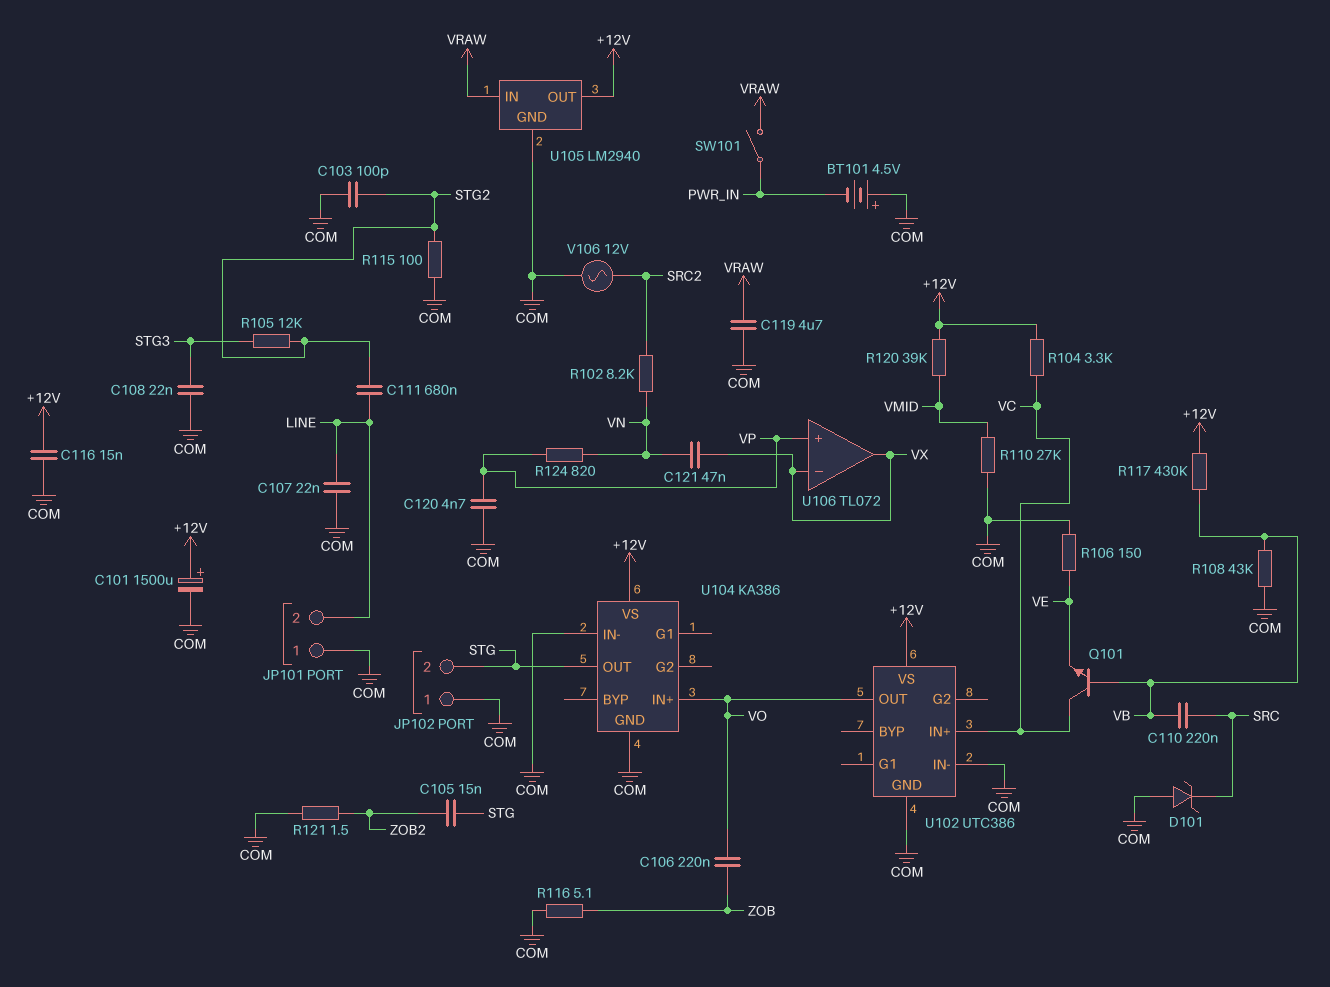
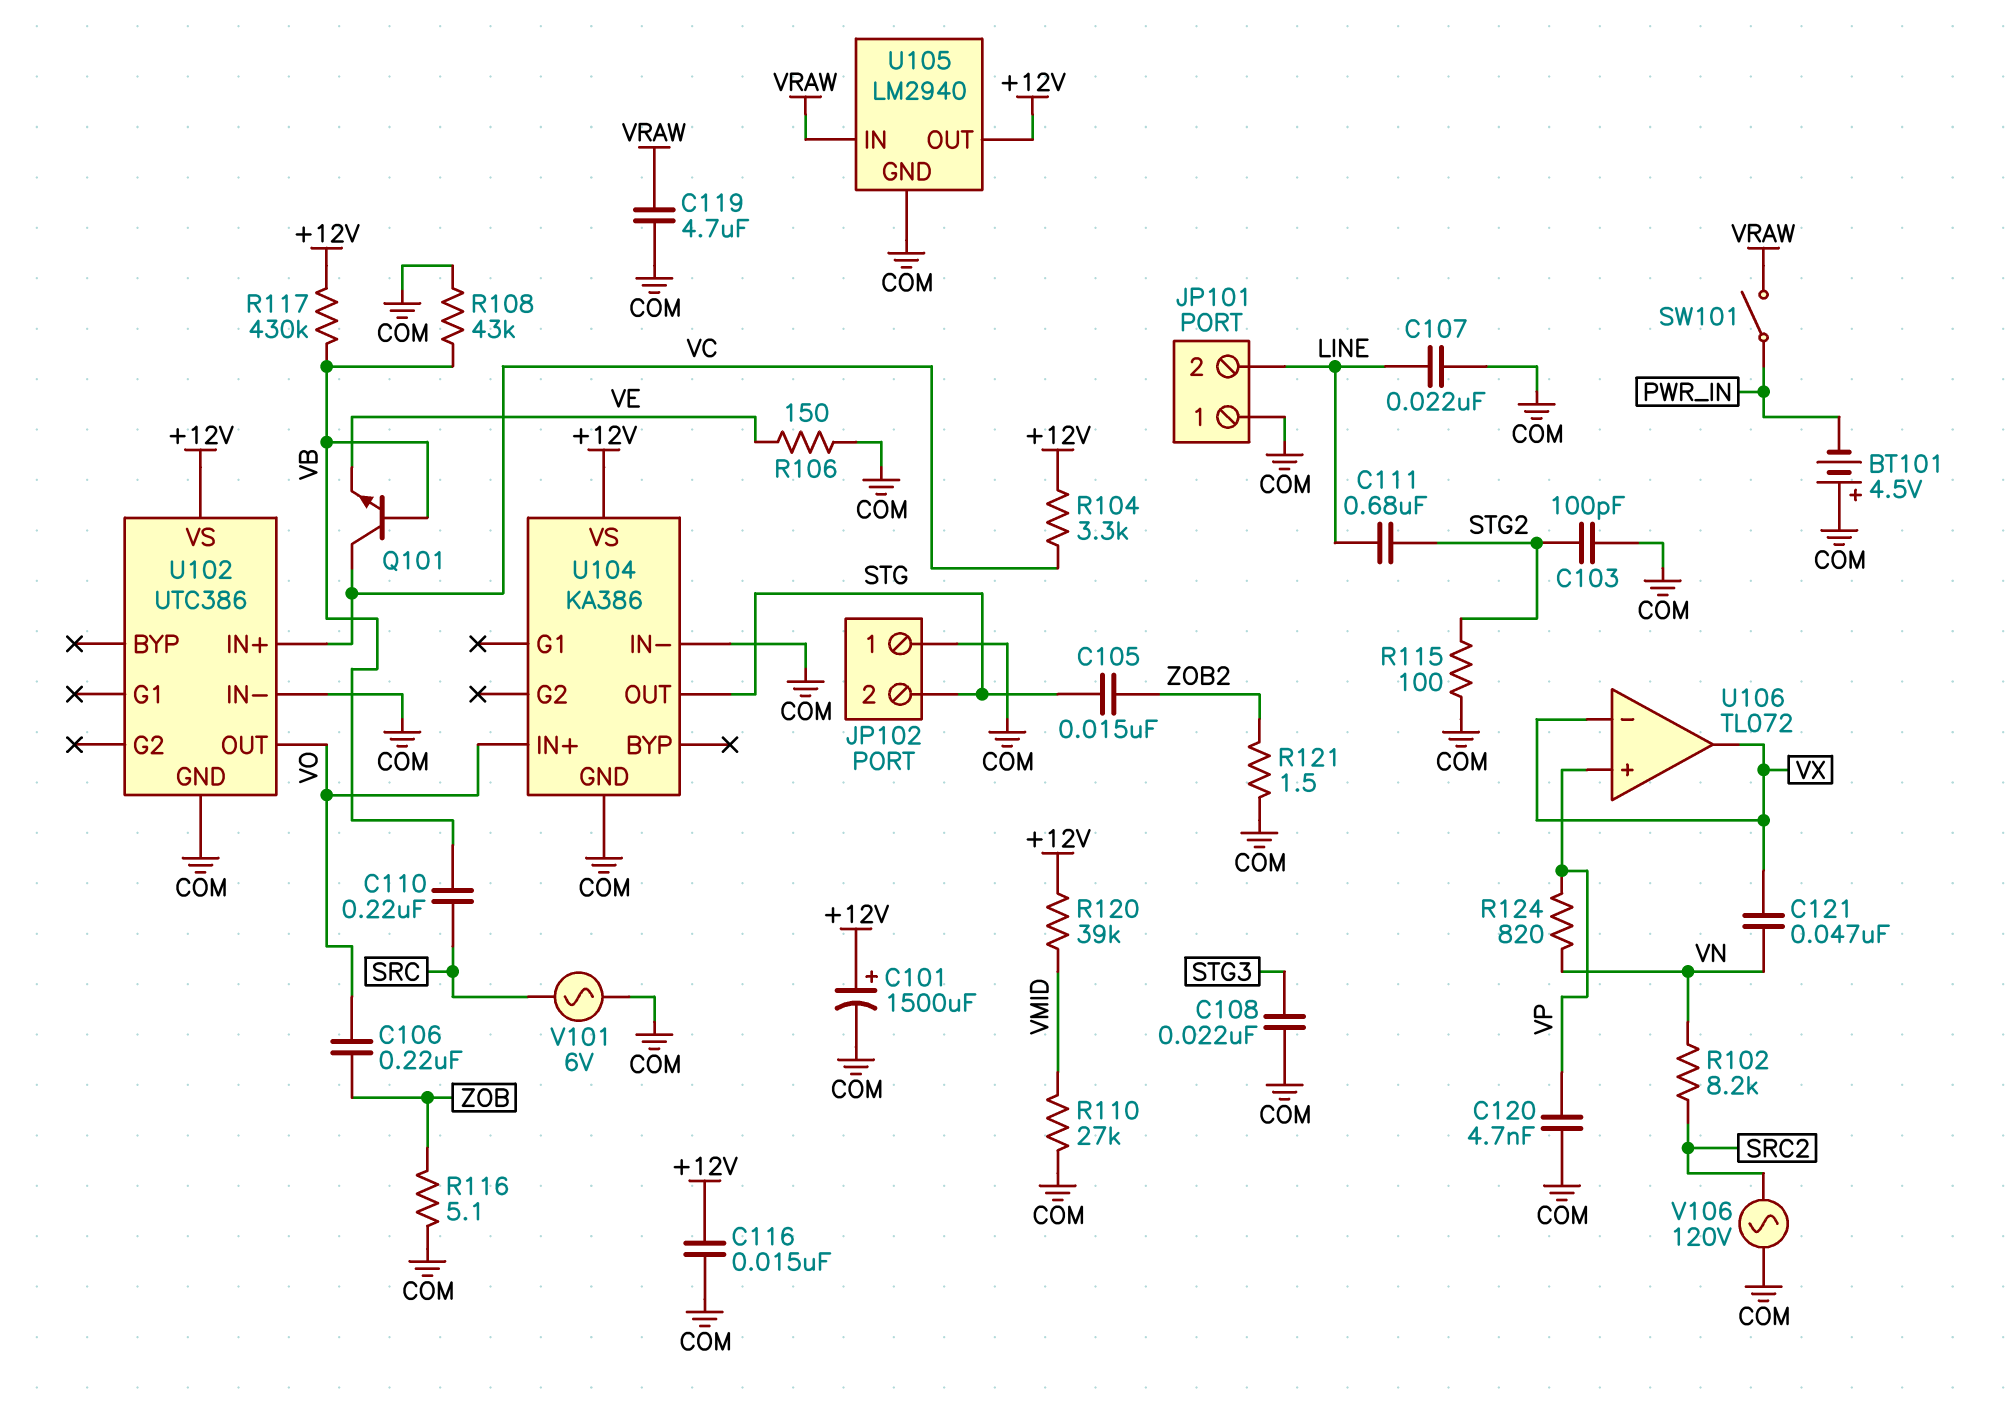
D101: zener (A COM, K SRC) -> none
R105: 12k (STG2, STG3) -> none
V101: none -> AC 6V (COM, SRC)
V106: AC 12V (COM, SRC2) -> AC 120V (COM, SRC2)

